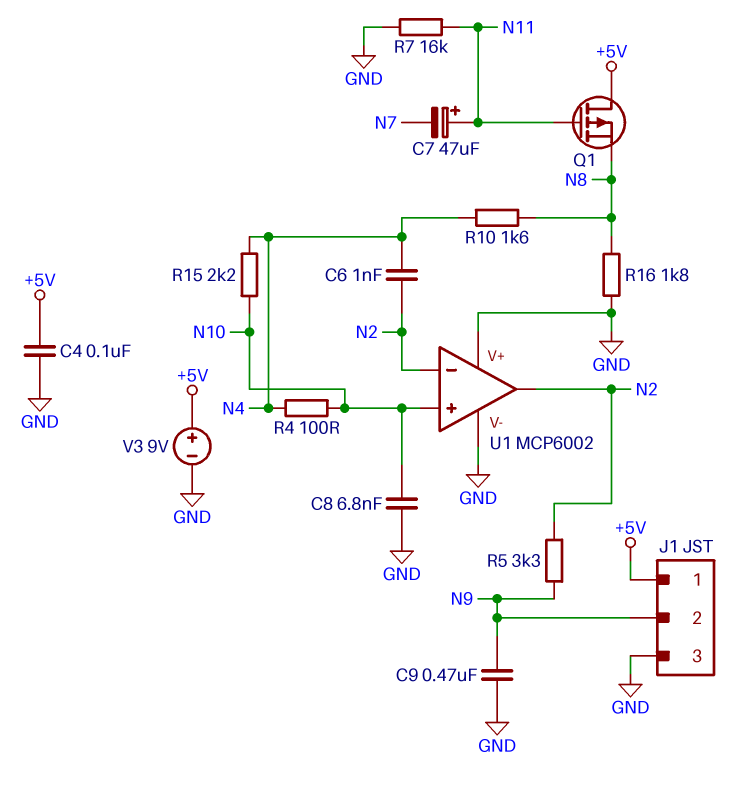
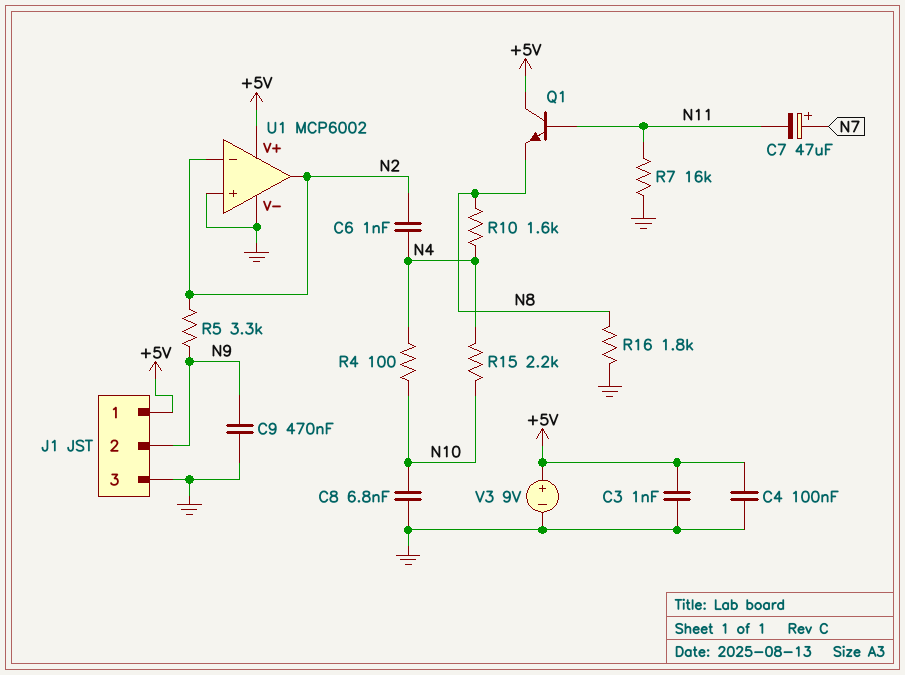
C3: none -> 1nF (+5V, GND)
C7: 47uF (plus N11, minus N7) -> 47uF (plus N7, minus N11)
Q1: PMOS (G N11, D +5V, S N8) -> NPN (B N11, C +5V, E N8)
U1 pin V+: GND -> +5V
U1 pin in+: N10 -> GND

